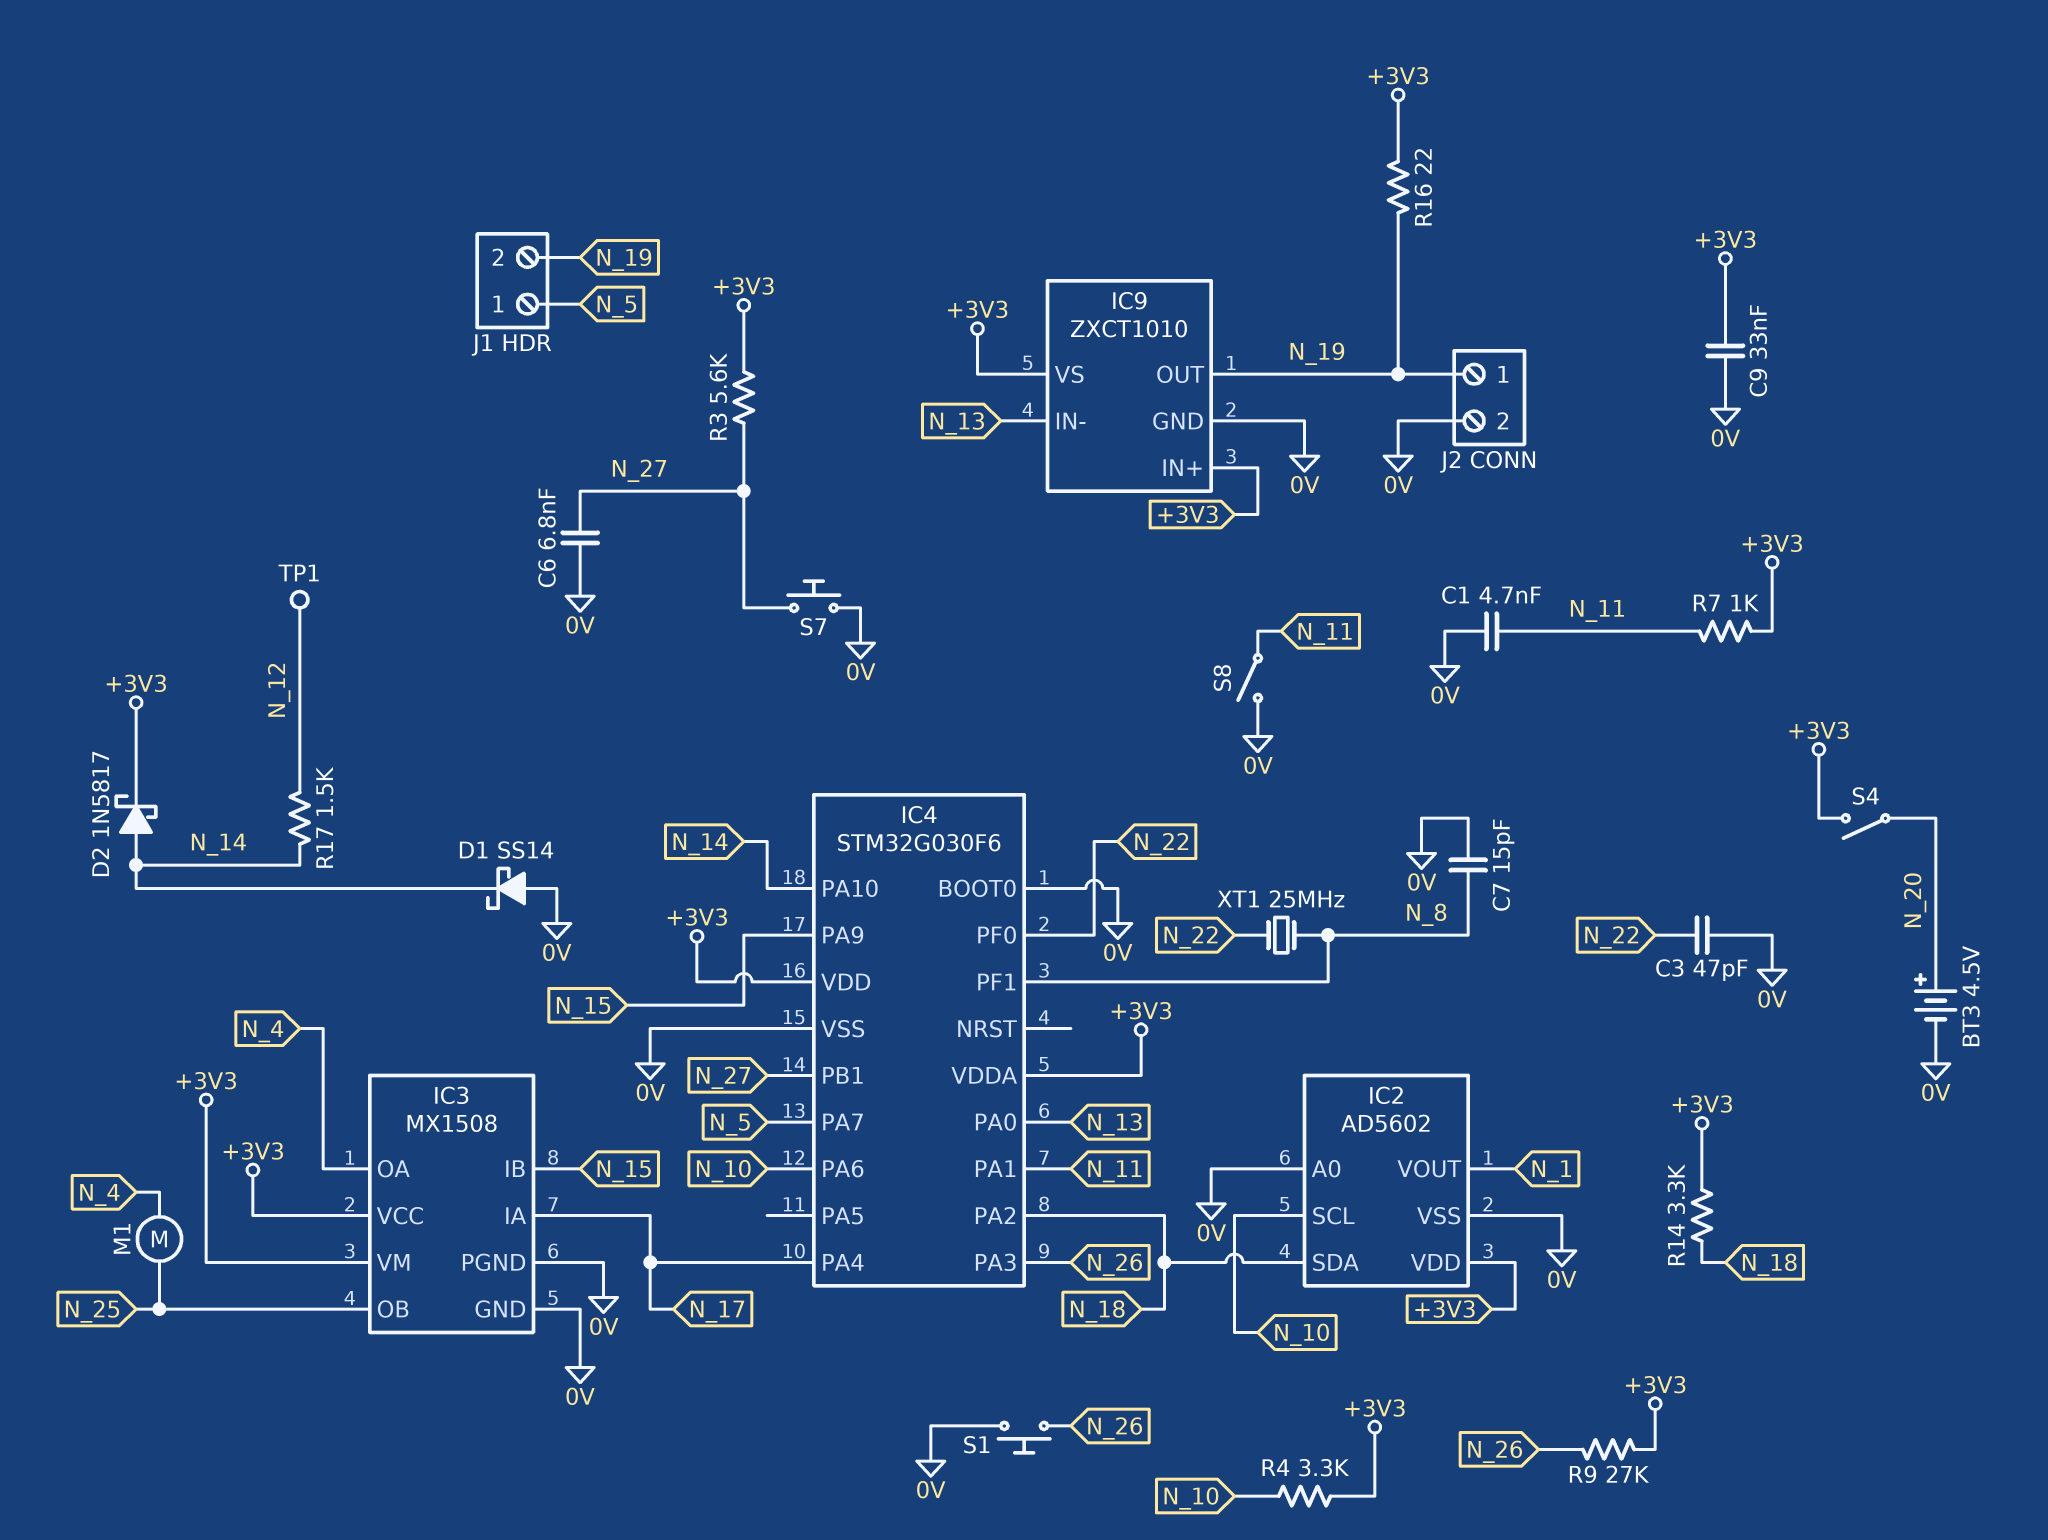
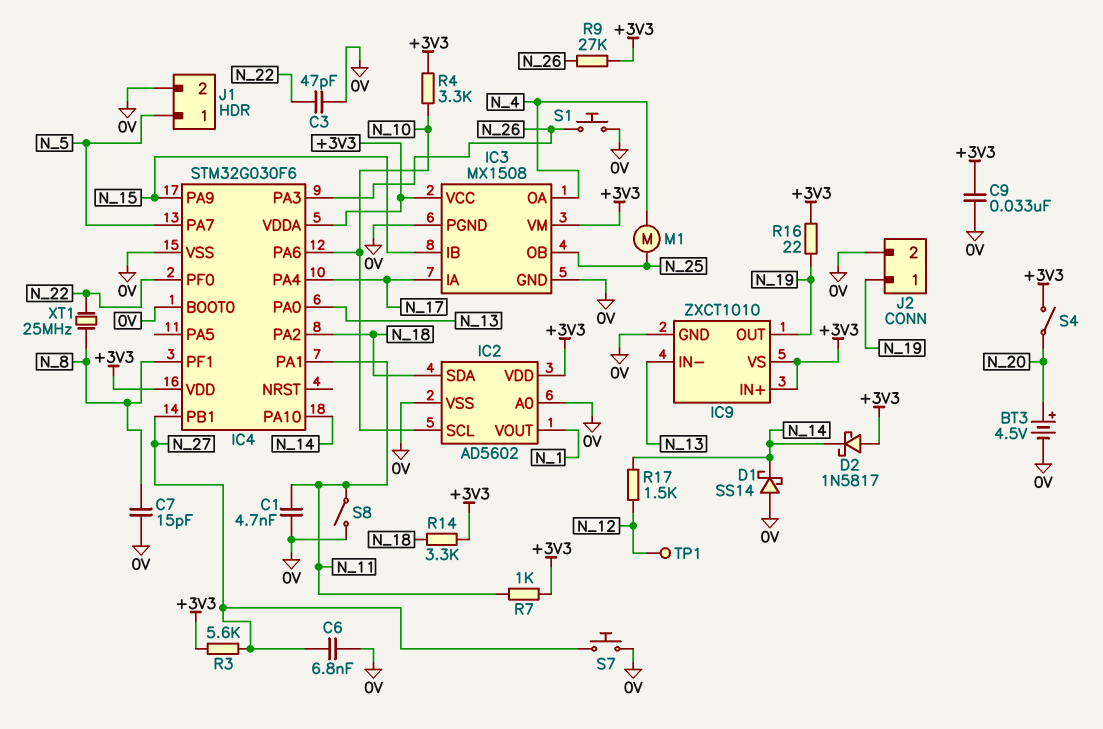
D2: schottky 1N5817 (A N_14, K +3V3) -> schottky 1N5817 (A +3V3, K N_14)
J1 pin 2: N_19 -> 0V

